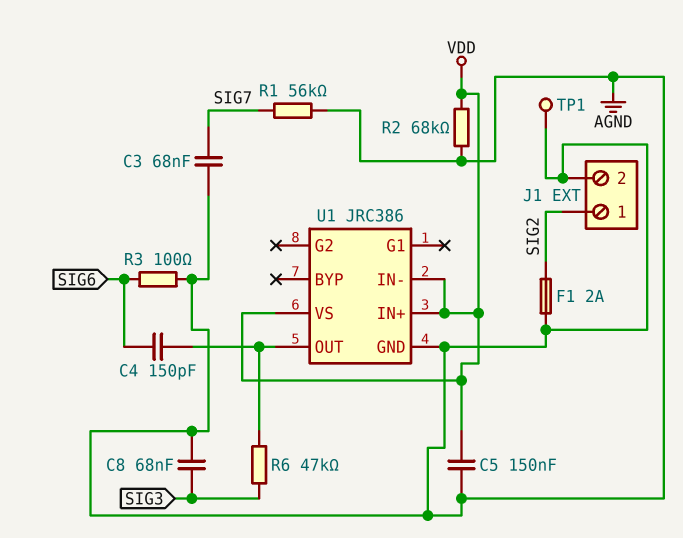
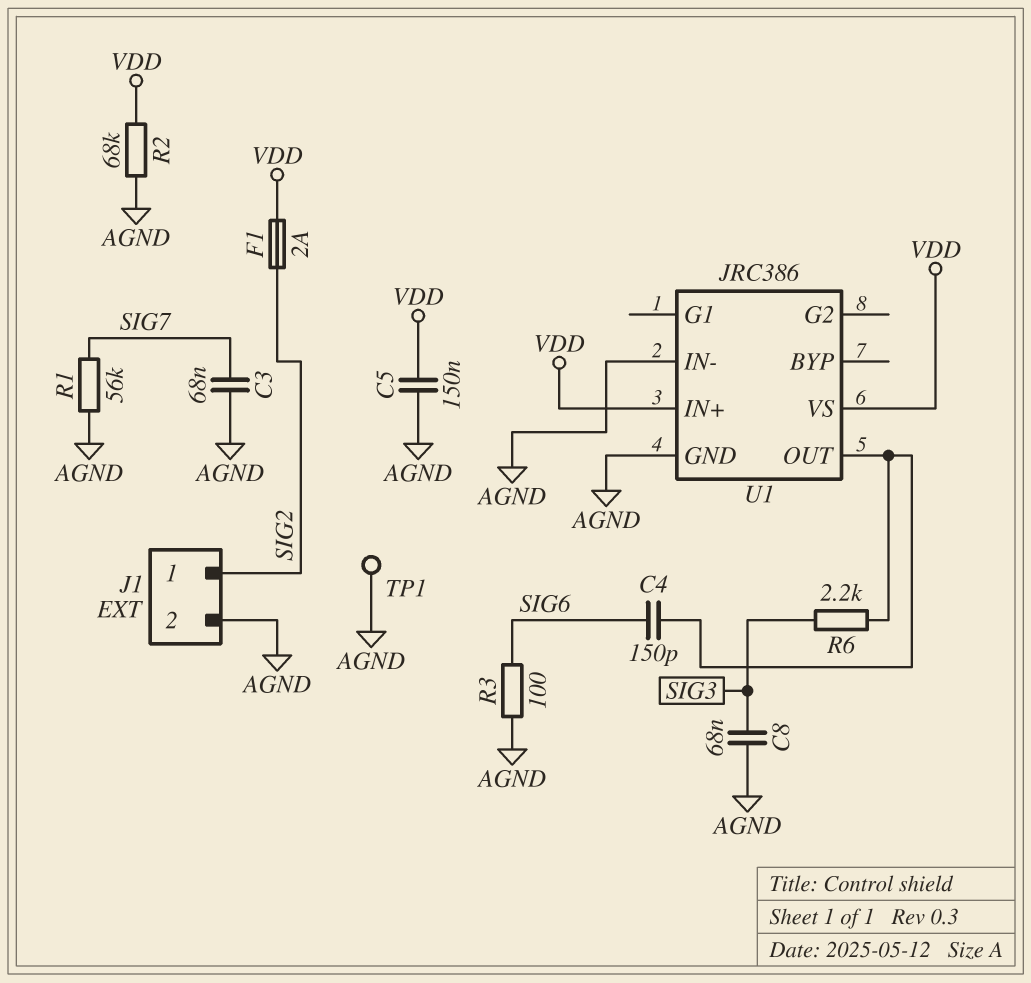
F1: 2A (AGND, SIG2) -> 2A (SIG2, VDD)
R6: 47k (SIG3, U1/OUT) -> 2.2k (SIG3, U1/OUT)
U1 pin IN-: VDD -> AGND

